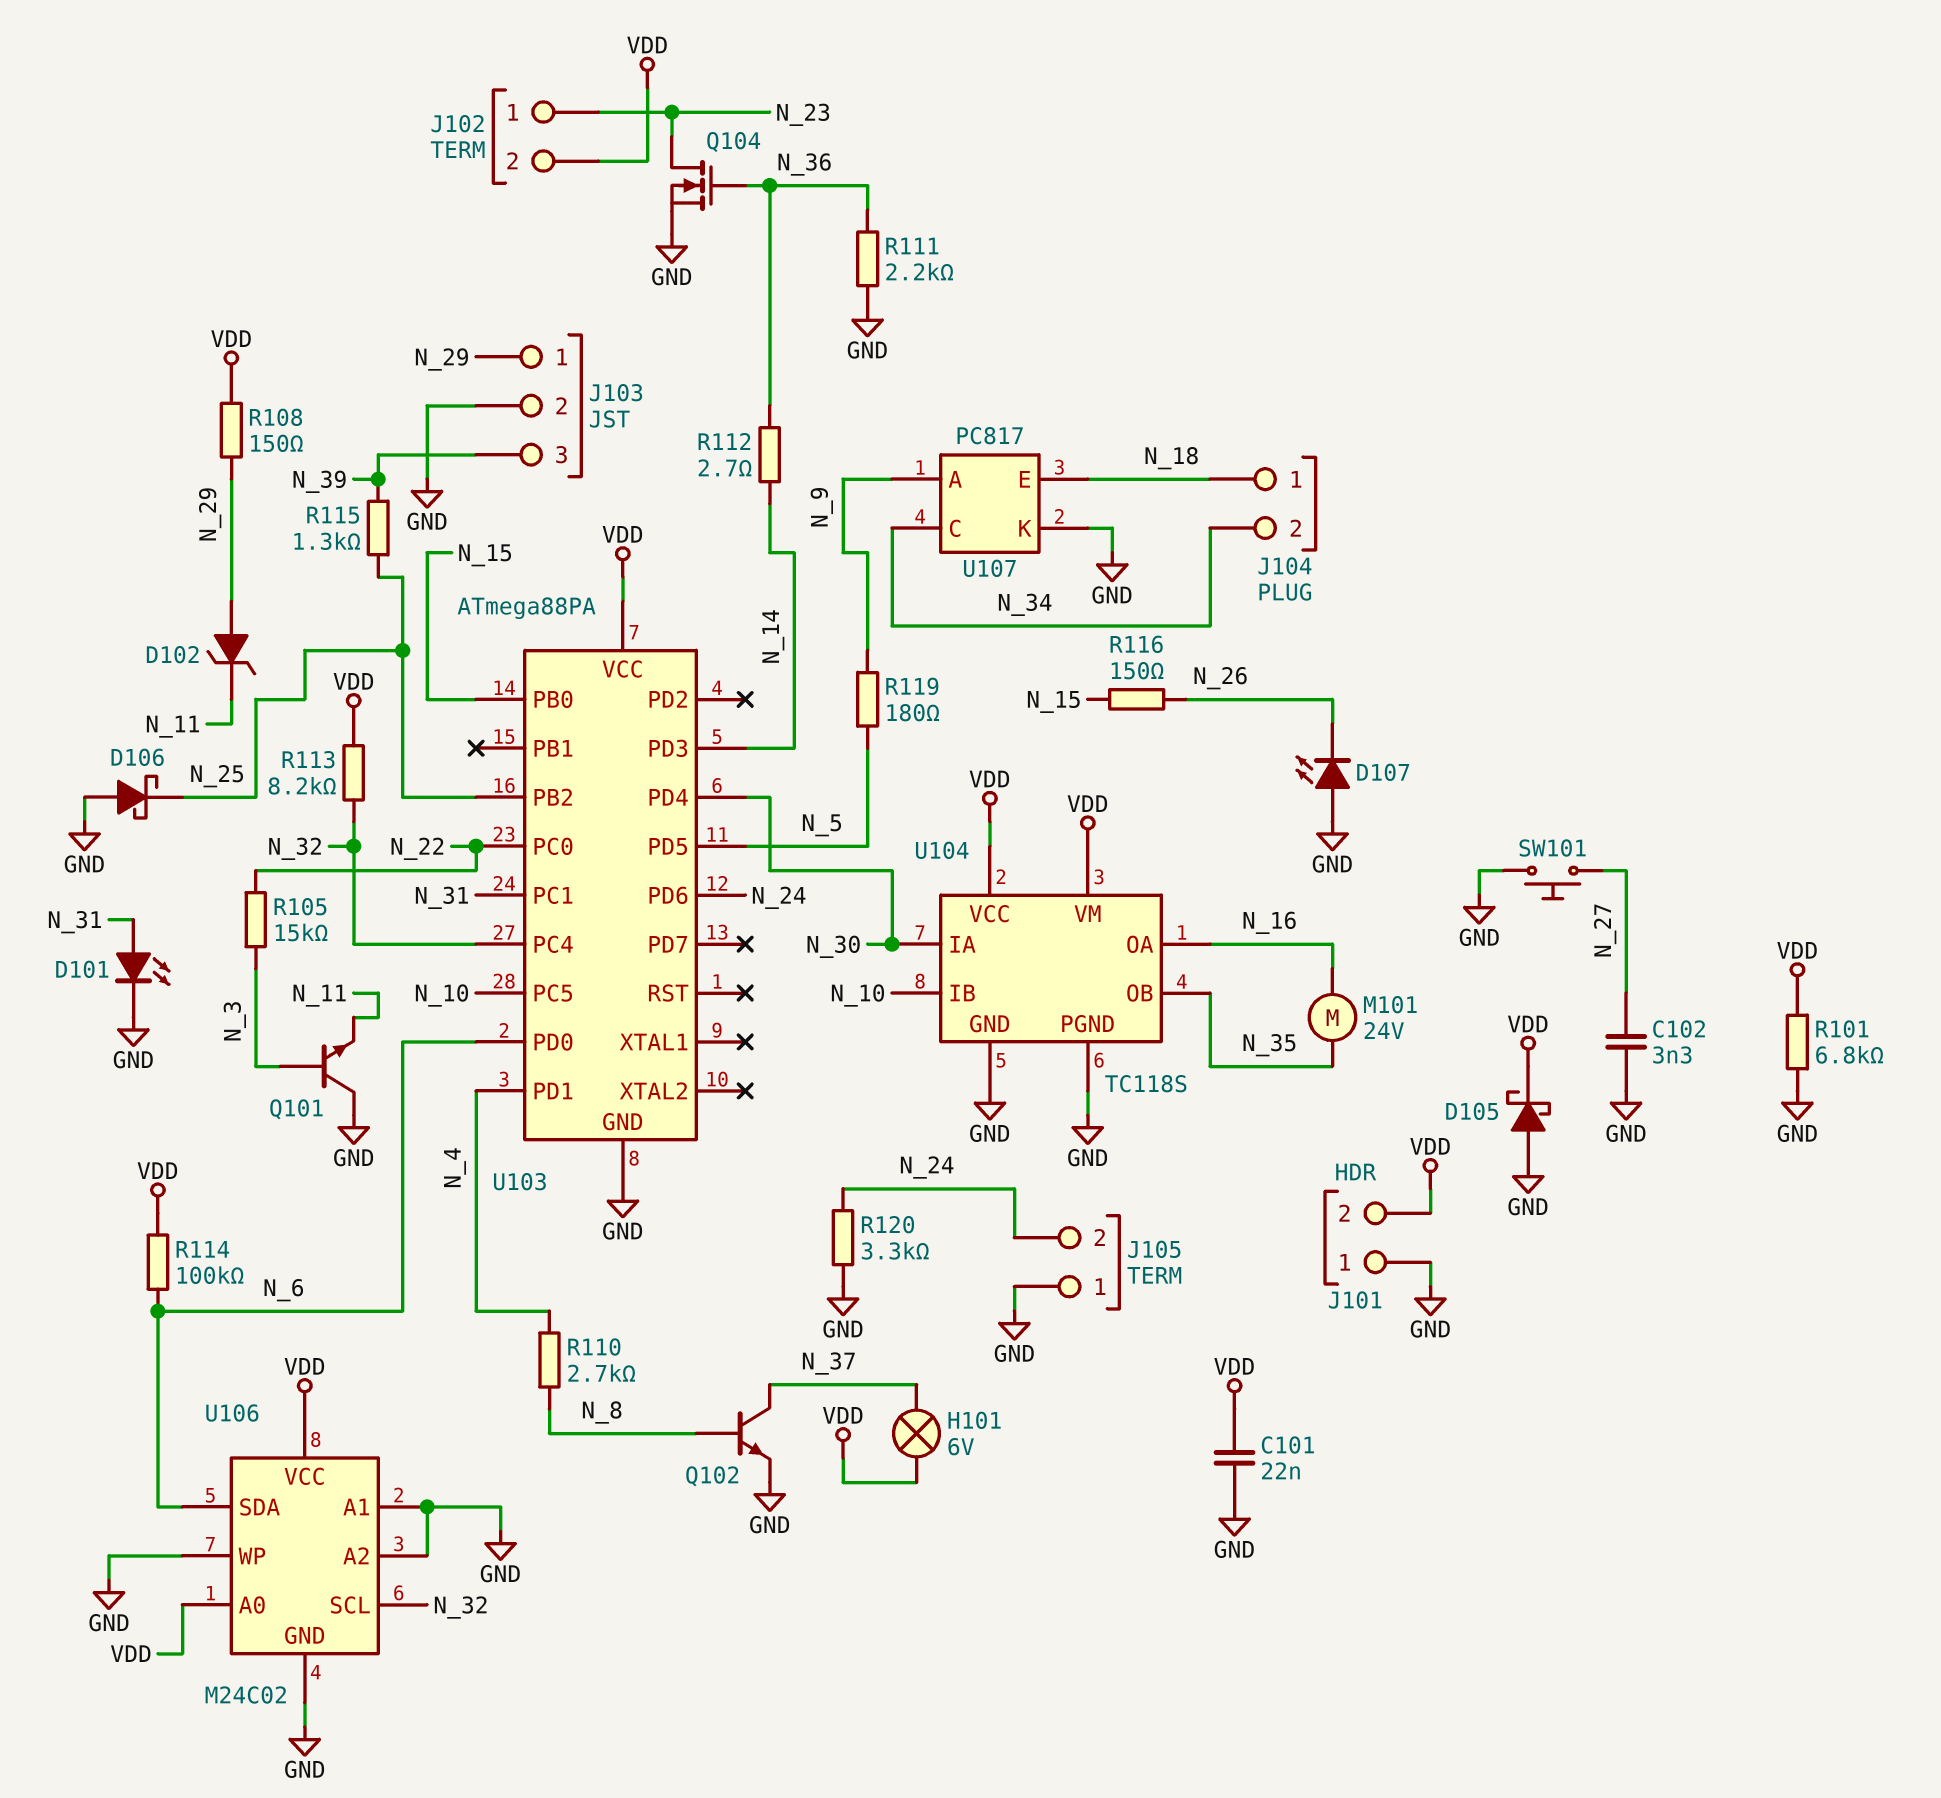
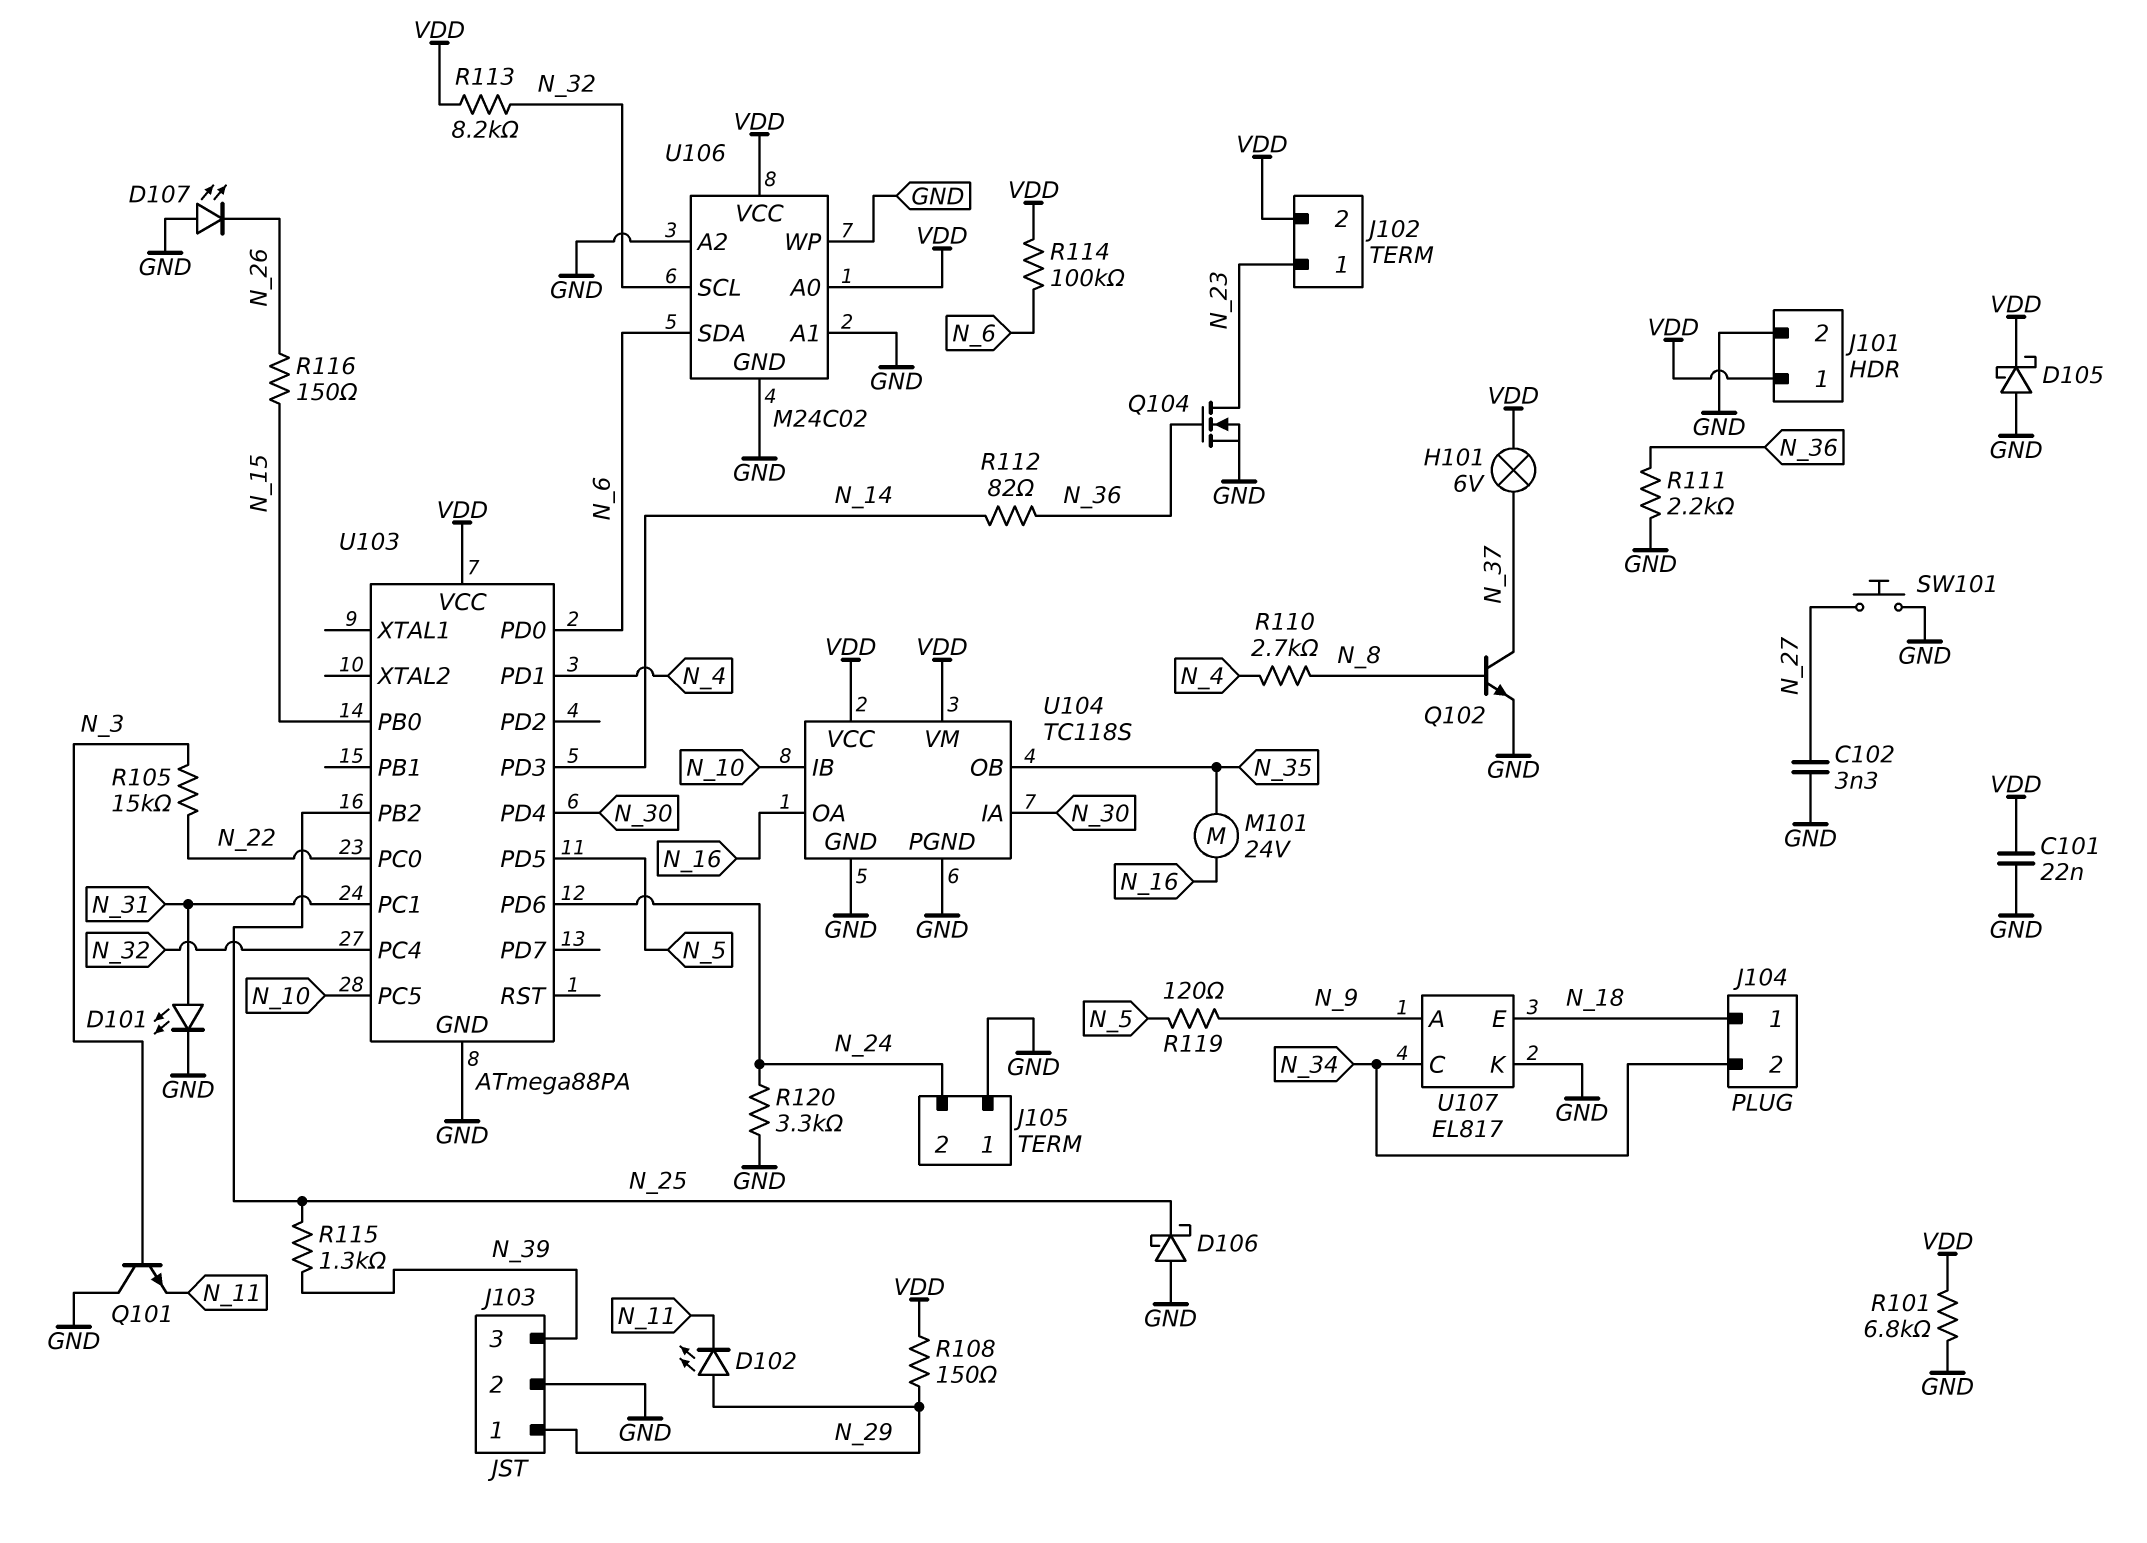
D102: zener (A N_29, K N_11) -> LED (A N_29, K N_11)
J101 pin 1: GND -> VDD
J101 pin 2: VDD -> GND
R112: 2.7 (N_14, N_36) -> 82 (N_14, N_36)
R119: 180 (N_5, N_9) -> 120 (N_5, N_9)
U107: PC817 -> EL817

